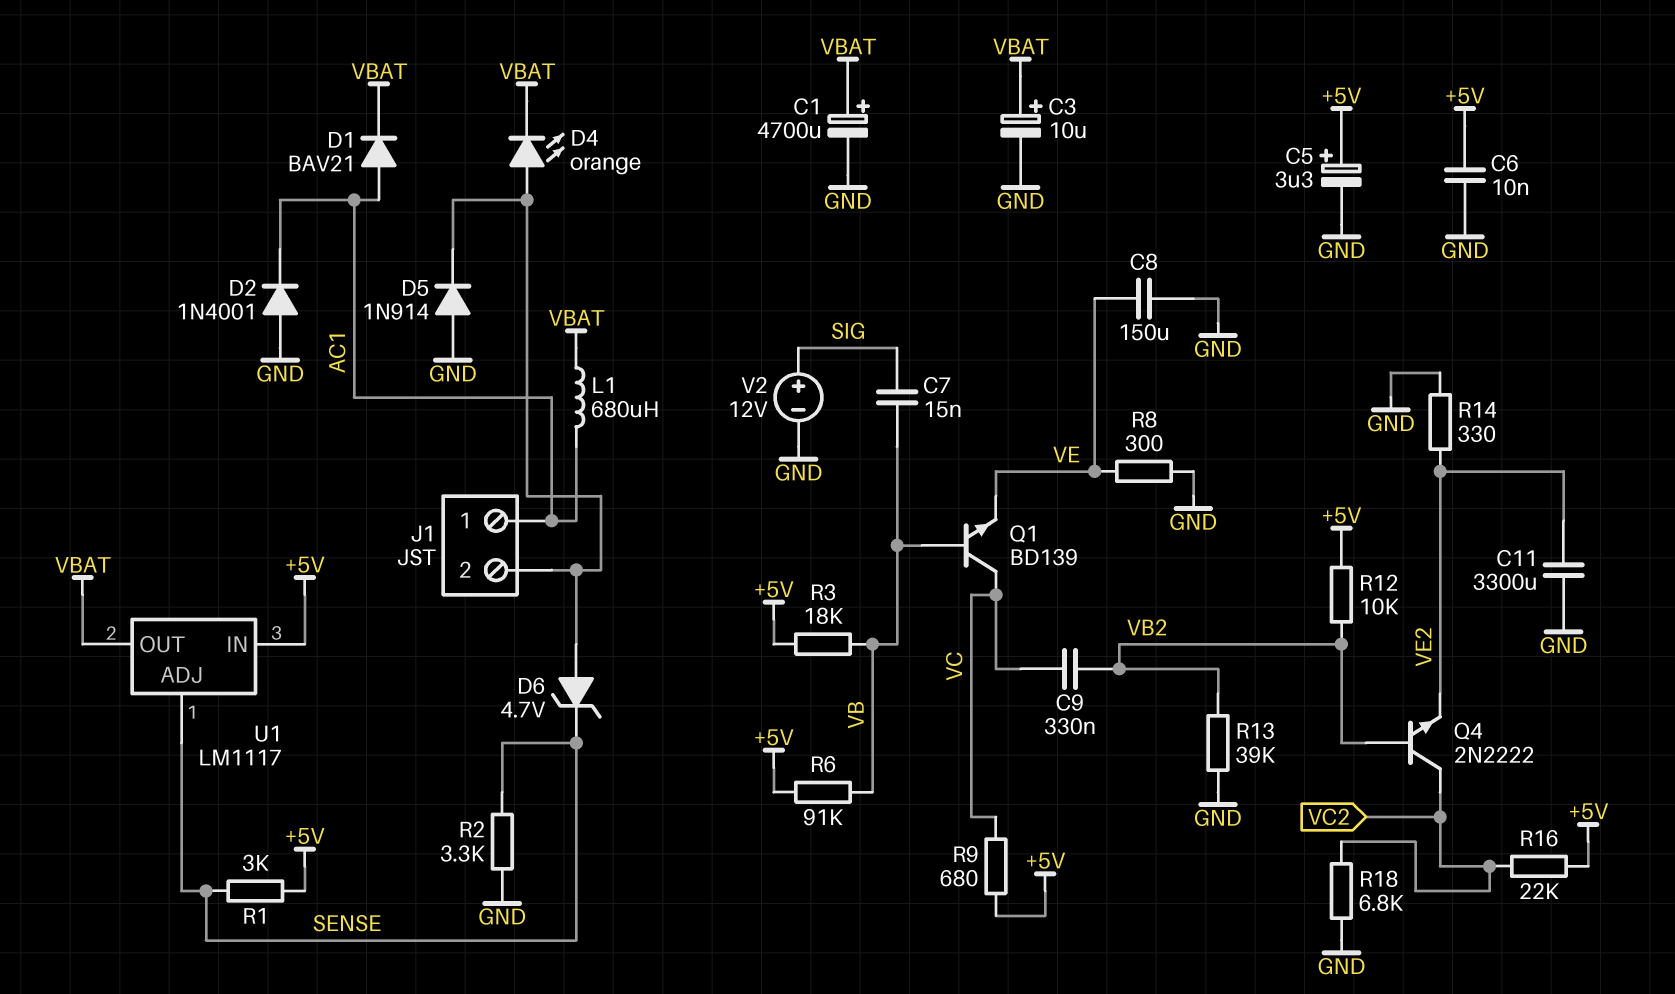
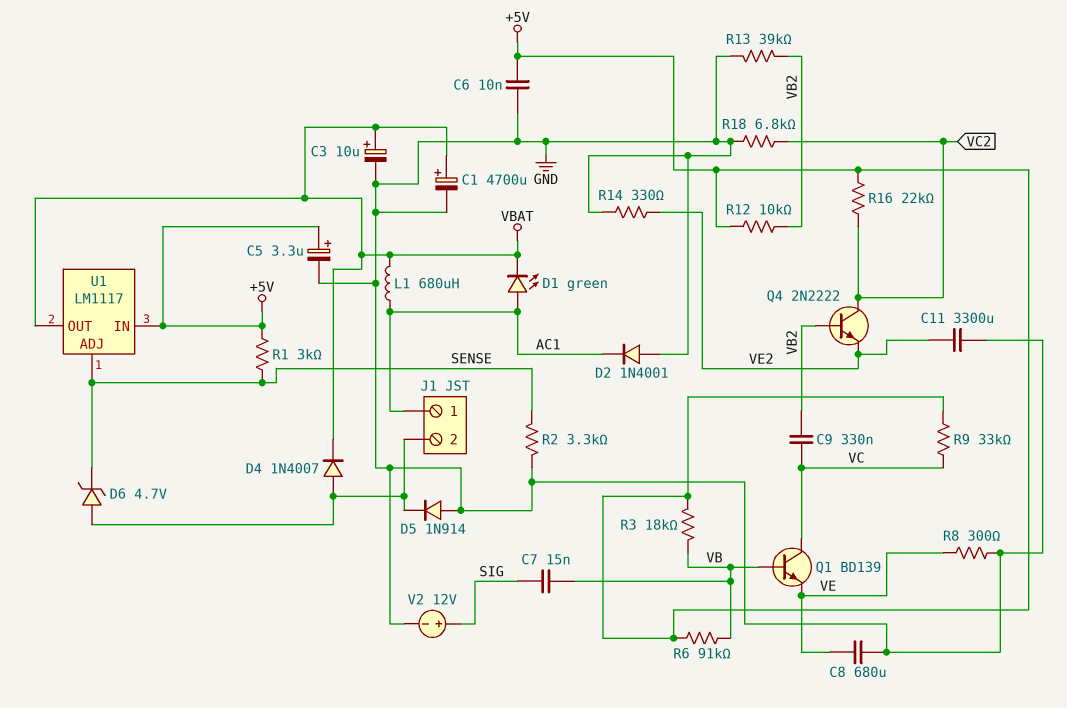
C8: 150uF (GND, VE) -> 680uF (GND, VE)
D1: diode BAV21 (A AC1, K VBAT) -> LED green (A AC1, K VBAT)
D4: LED orange (A J1/2, K VBAT) -> diode 1N4007 (A J1/2, K VBAT)
R9: 680 (+5V, VC) -> 33k (+5V, VC)

